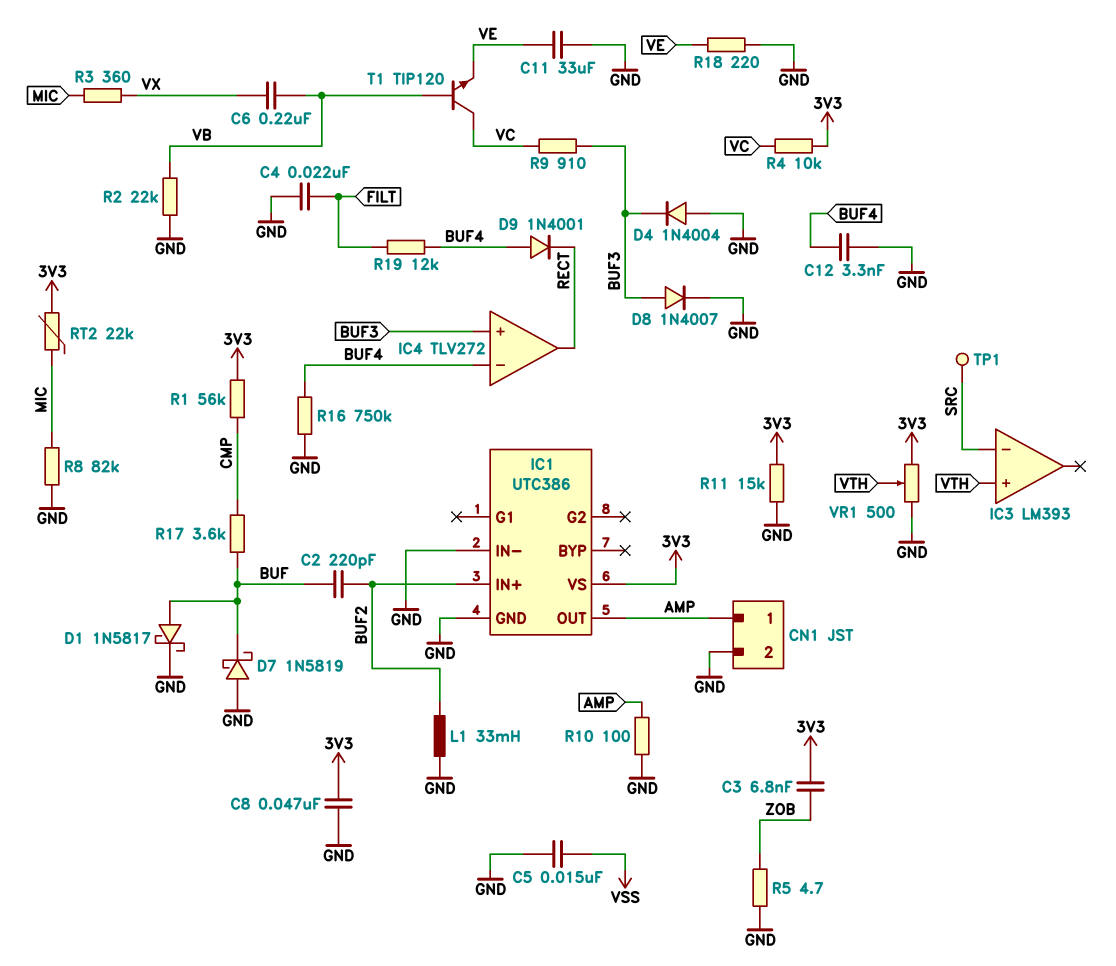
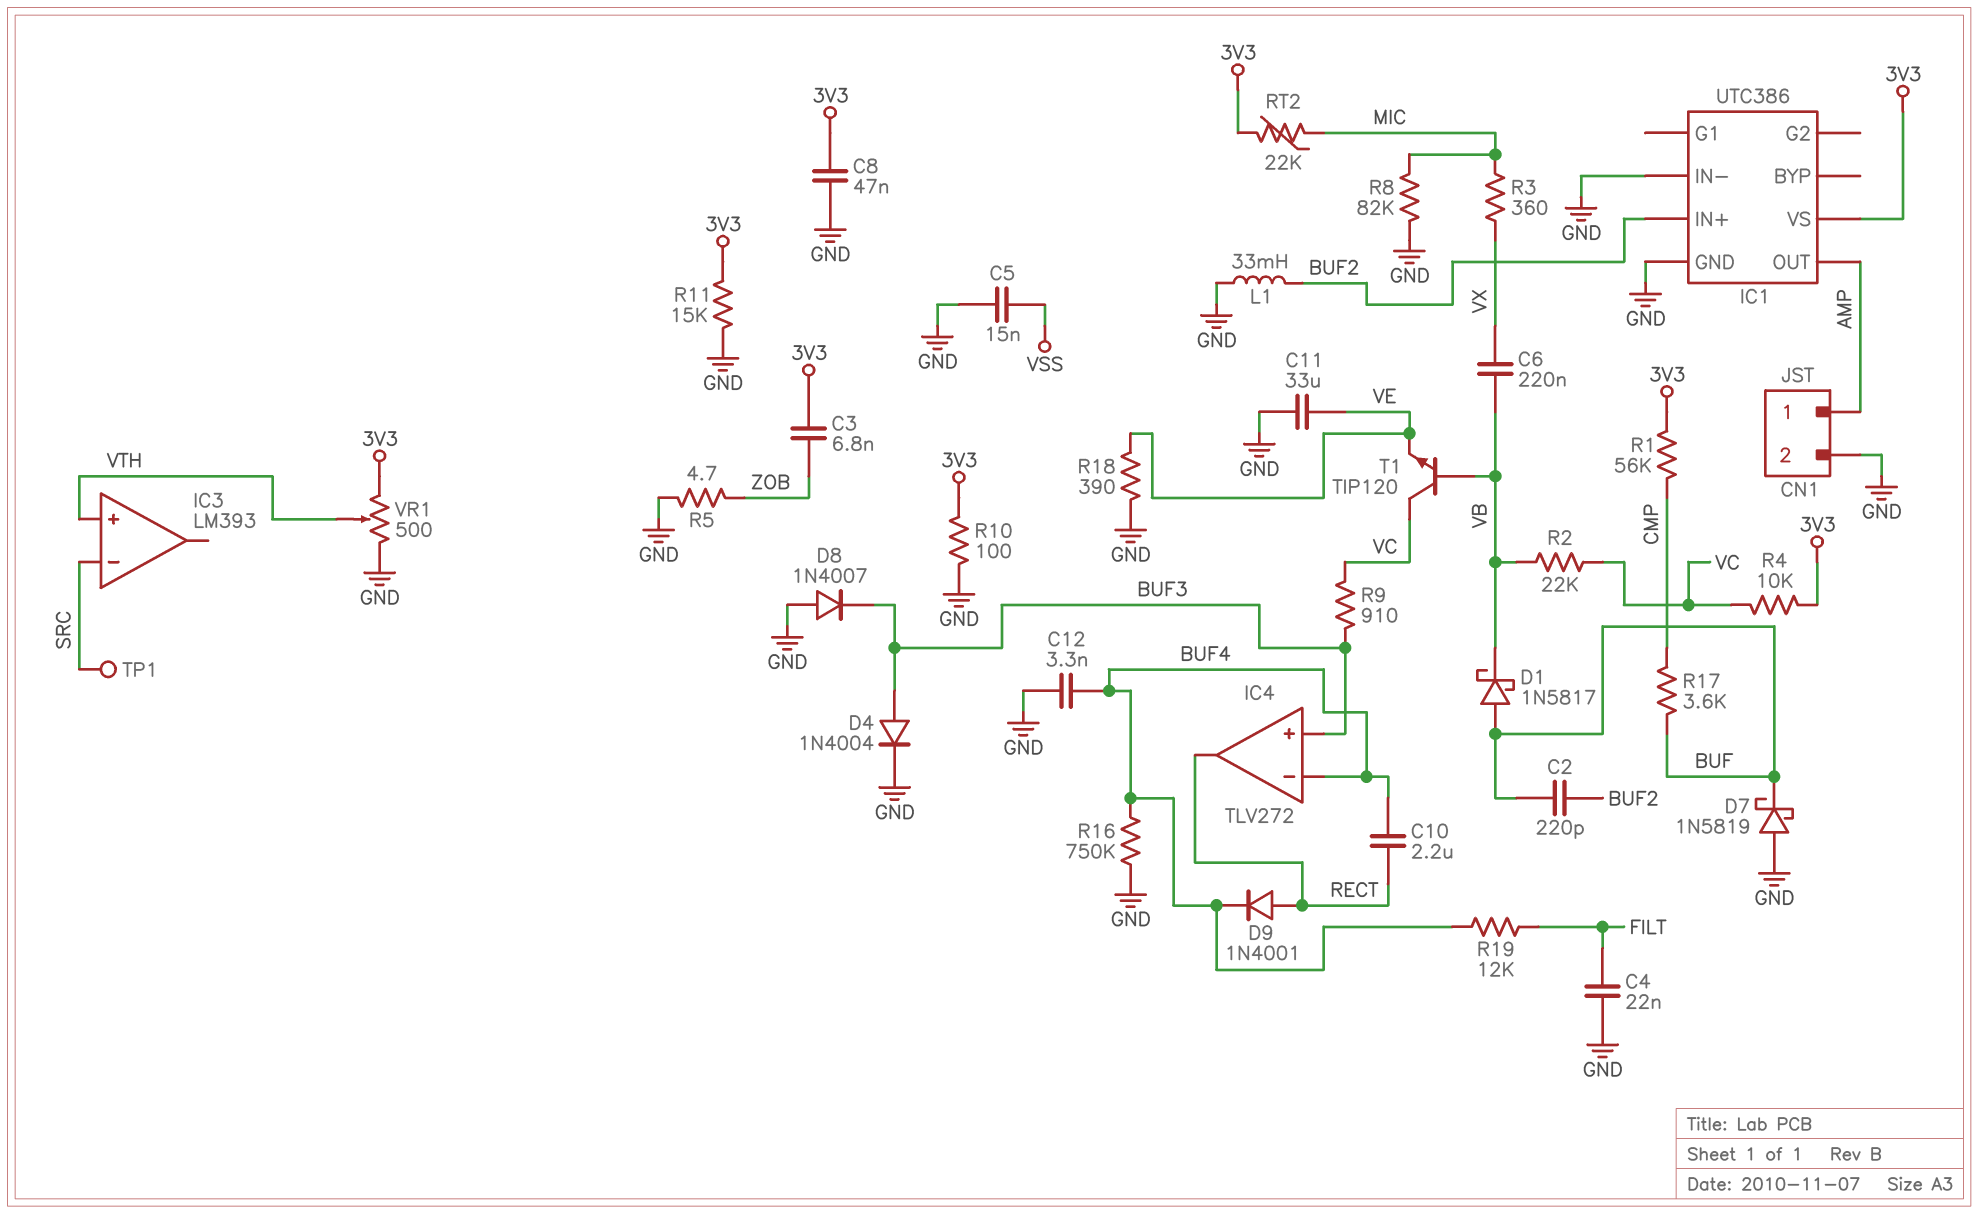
C10: none -> 2.2uF (BUF4, RECT)
D1: schottky 1N5817 (A BUF, K GND) -> schottky 1N5817 (A BUF, K VB)
D4: diode 1N4004 (A GND, K BUF3) -> diode 1N4004 (A BUF3, K GND)
D8: diode 1N4007 (A BUF3, K GND) -> diode 1N4007 (A GND, K BUF3)
D9: diode 1N4001 (A BUF4, K RECT) -> diode 1N4001 (A RECT, K BUF4)
R2: 22k (GND, VB) -> 22k (VB, VC)
R10: 100 (AMP, GND) -> 100 (3V3, GND)
R18: 220 (GND, VE) -> 390 (GND, VE)

